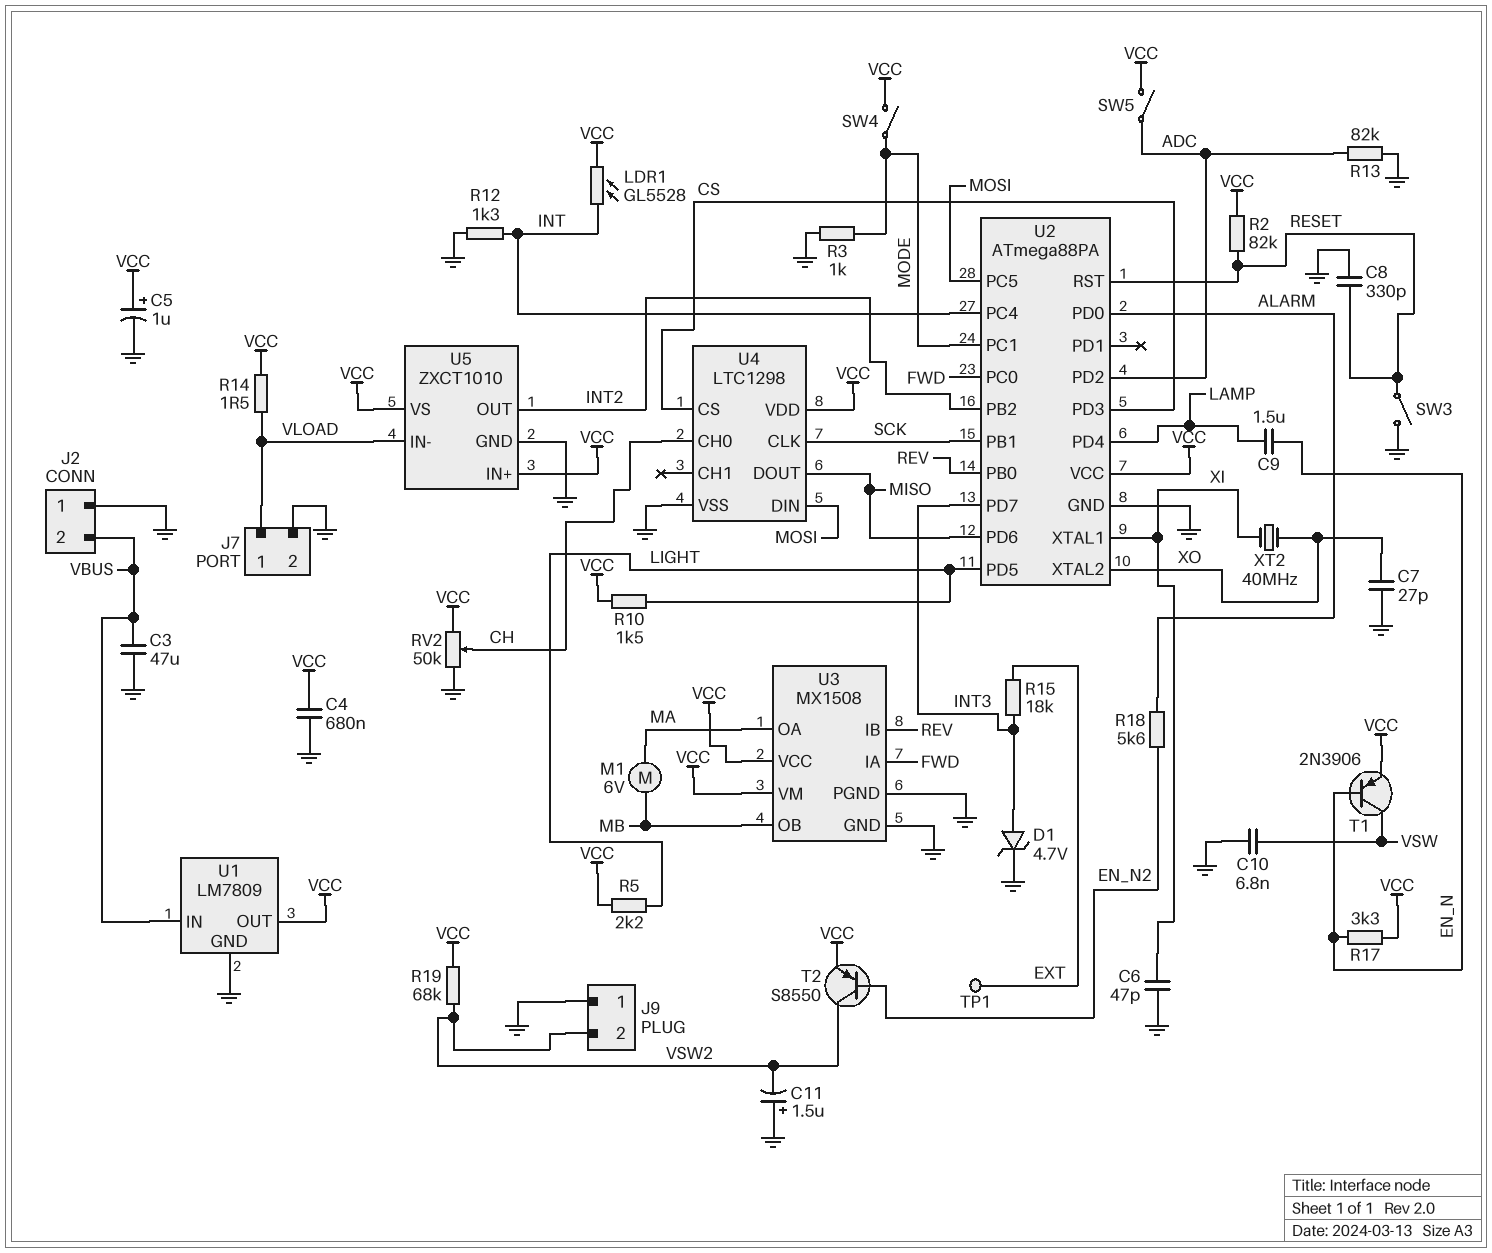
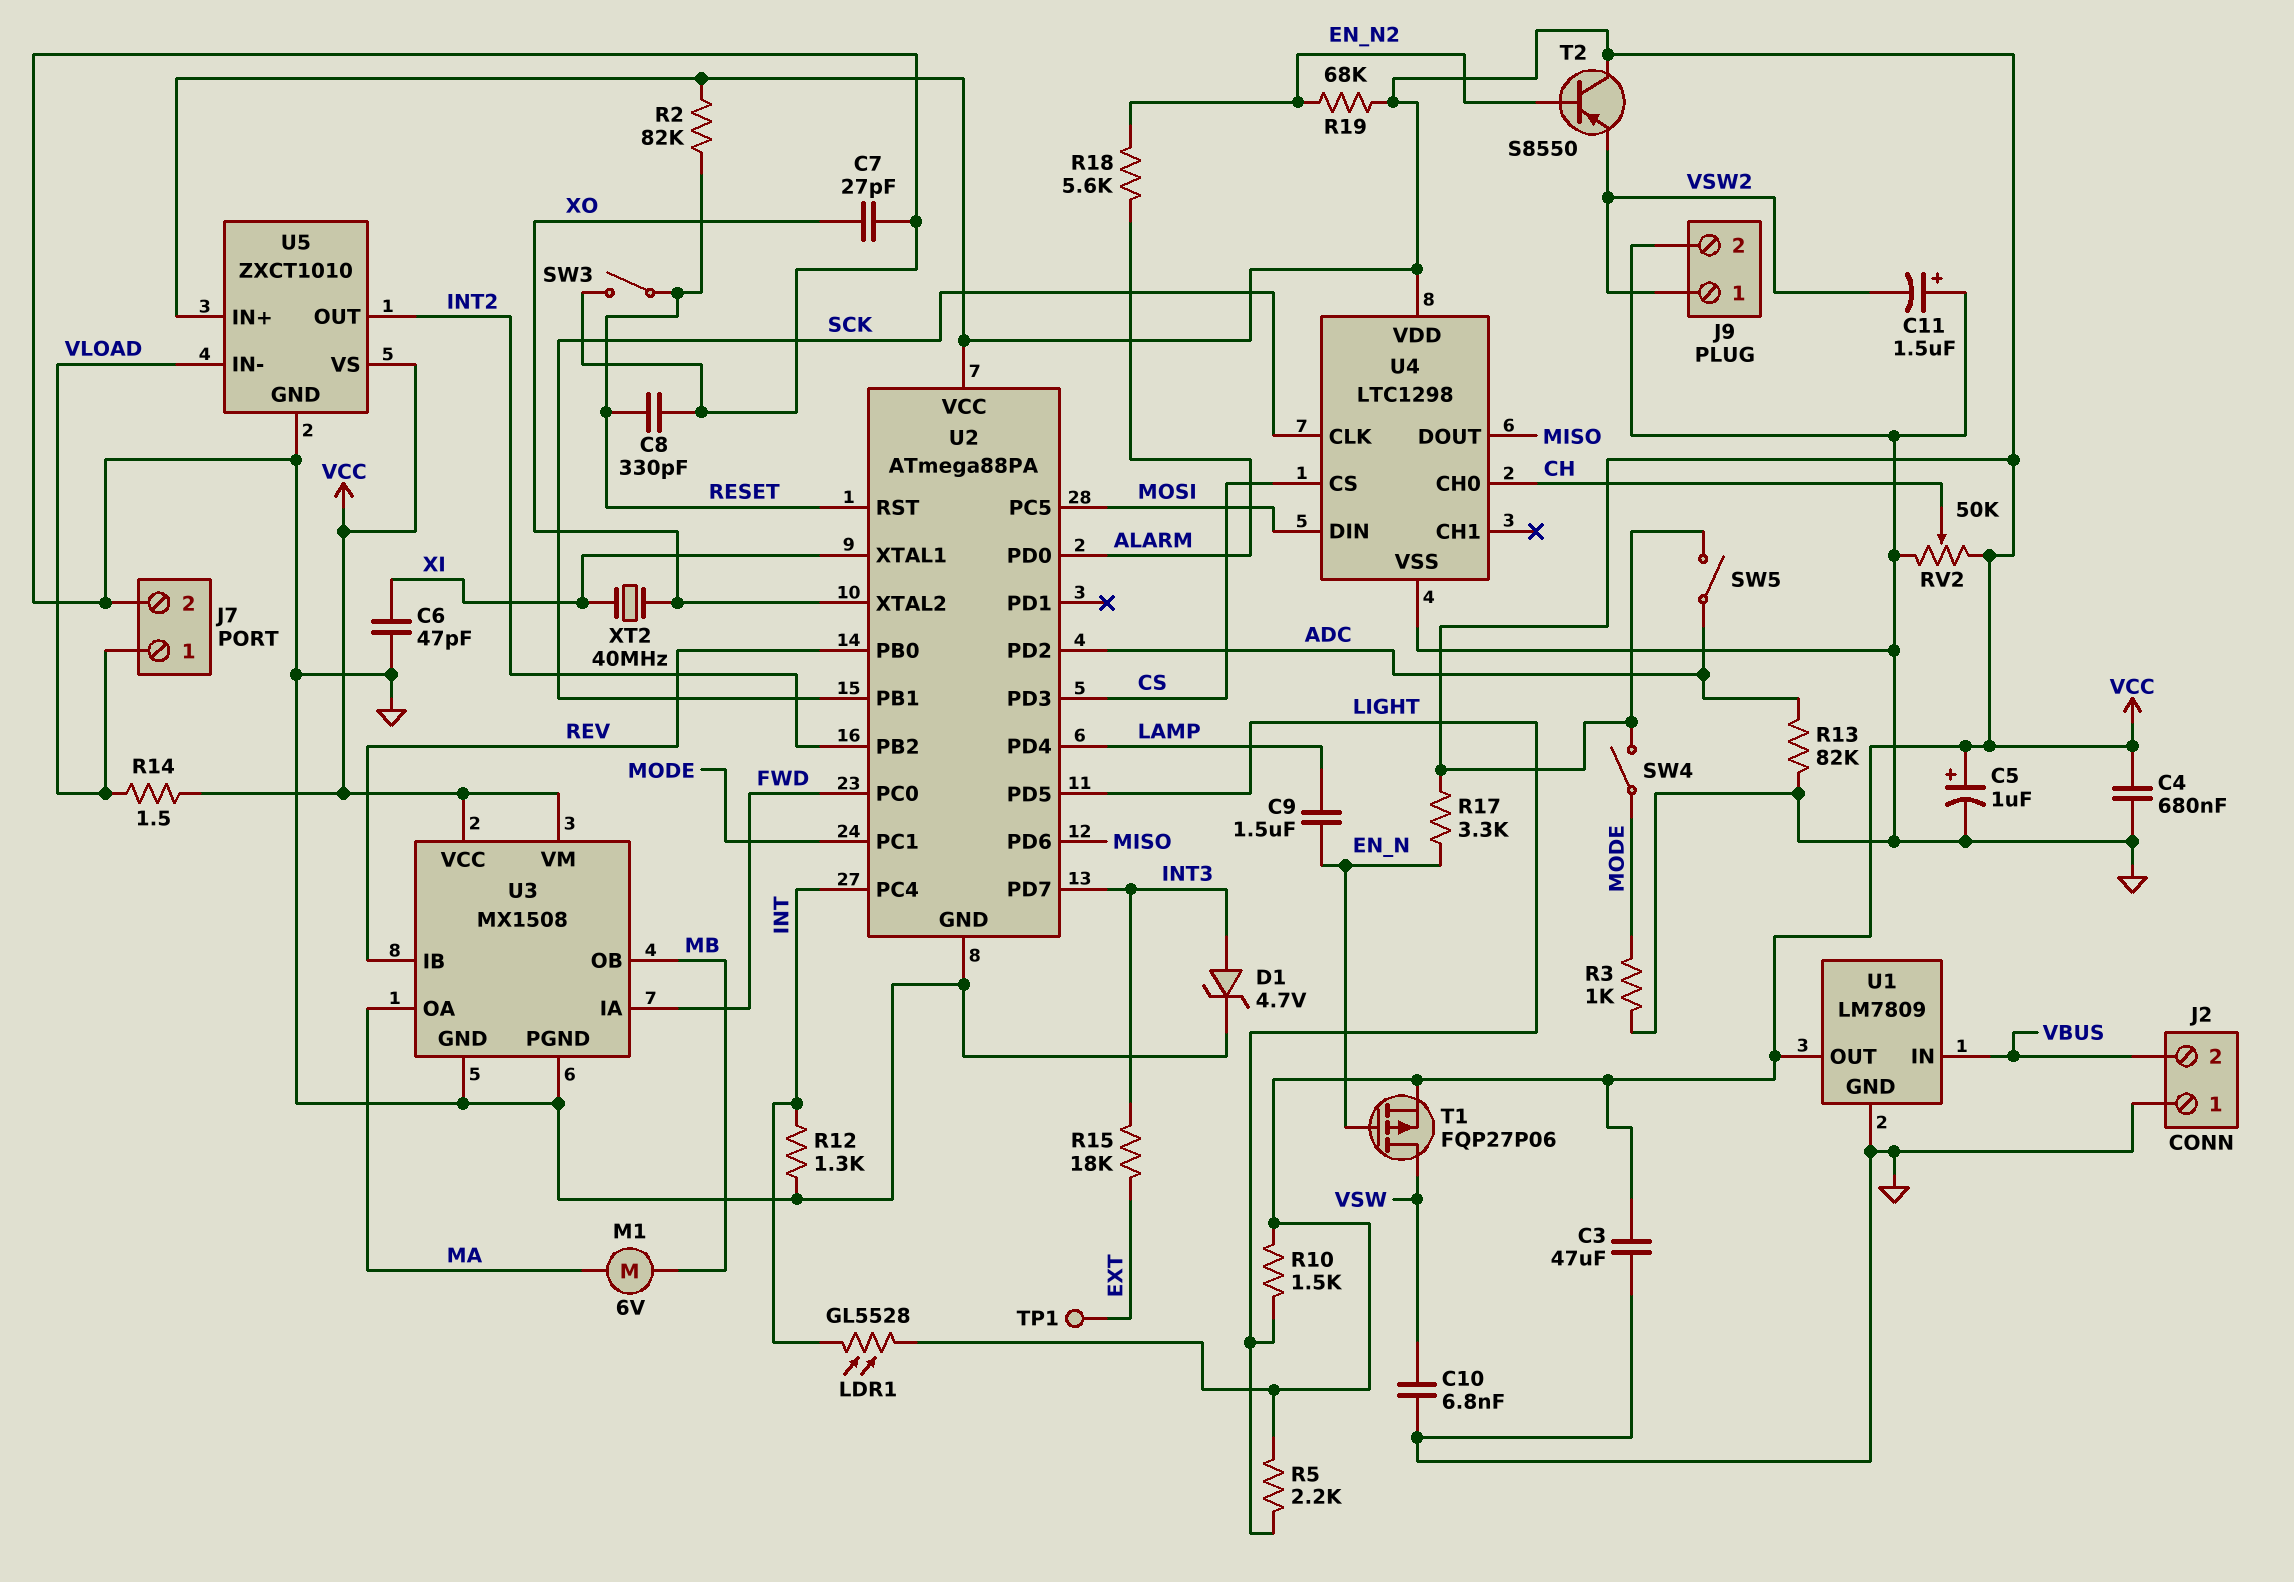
C3: 47uF (GND, VBUS) -> 47uF (GND, VCC)
J9 pin 1: GND -> VSW2
J9 pin 2: VSW2 -> GND
R19: 68k (VCC, VSW2) -> 68k (EN_N2, VCC)
T1: PNP 2N3906 (B EN_N, C VSW, E VCC) -> PMOS FQP27P06 (G EN_N, D VSW, S VCC)
T2: PNP S8550 (B EN_N2, C VSW2, E VCC) -> PNP S8550 (B EN_N2, C VCC, E VSW2)

